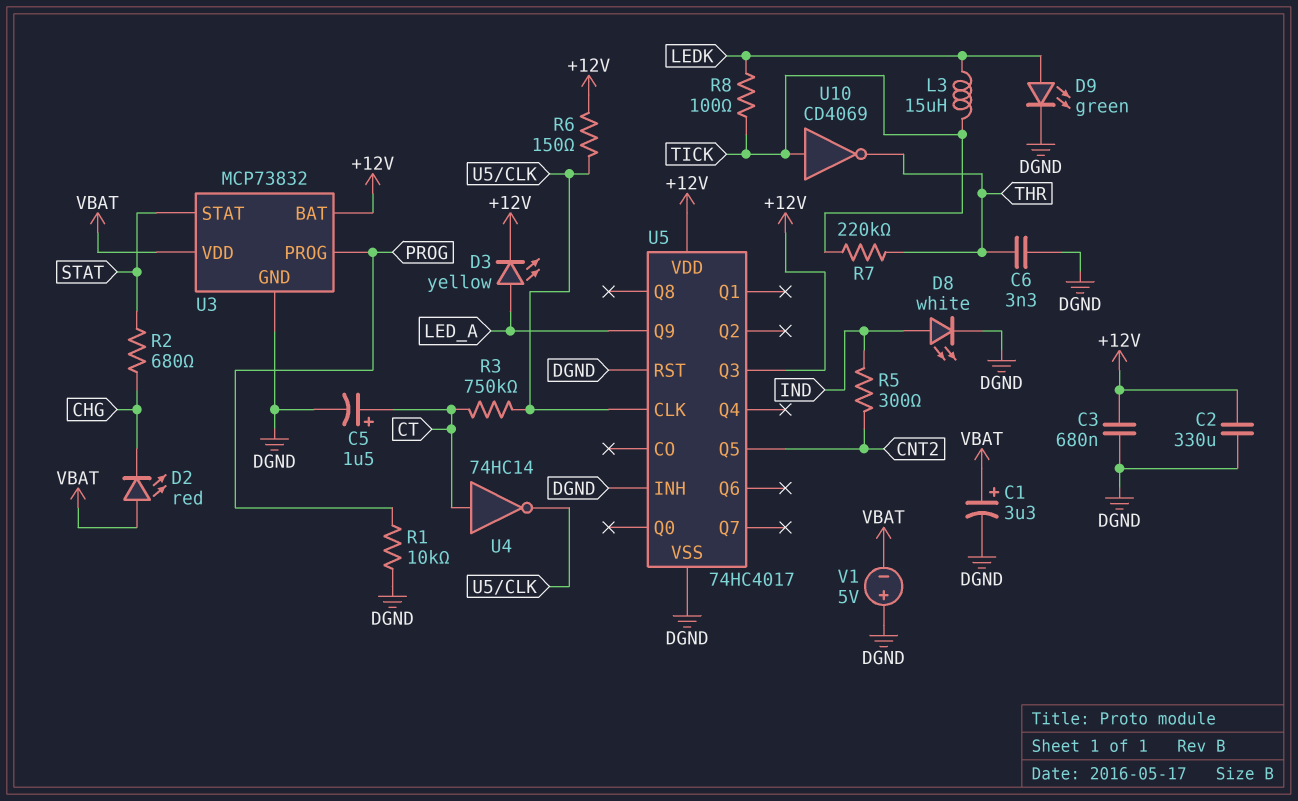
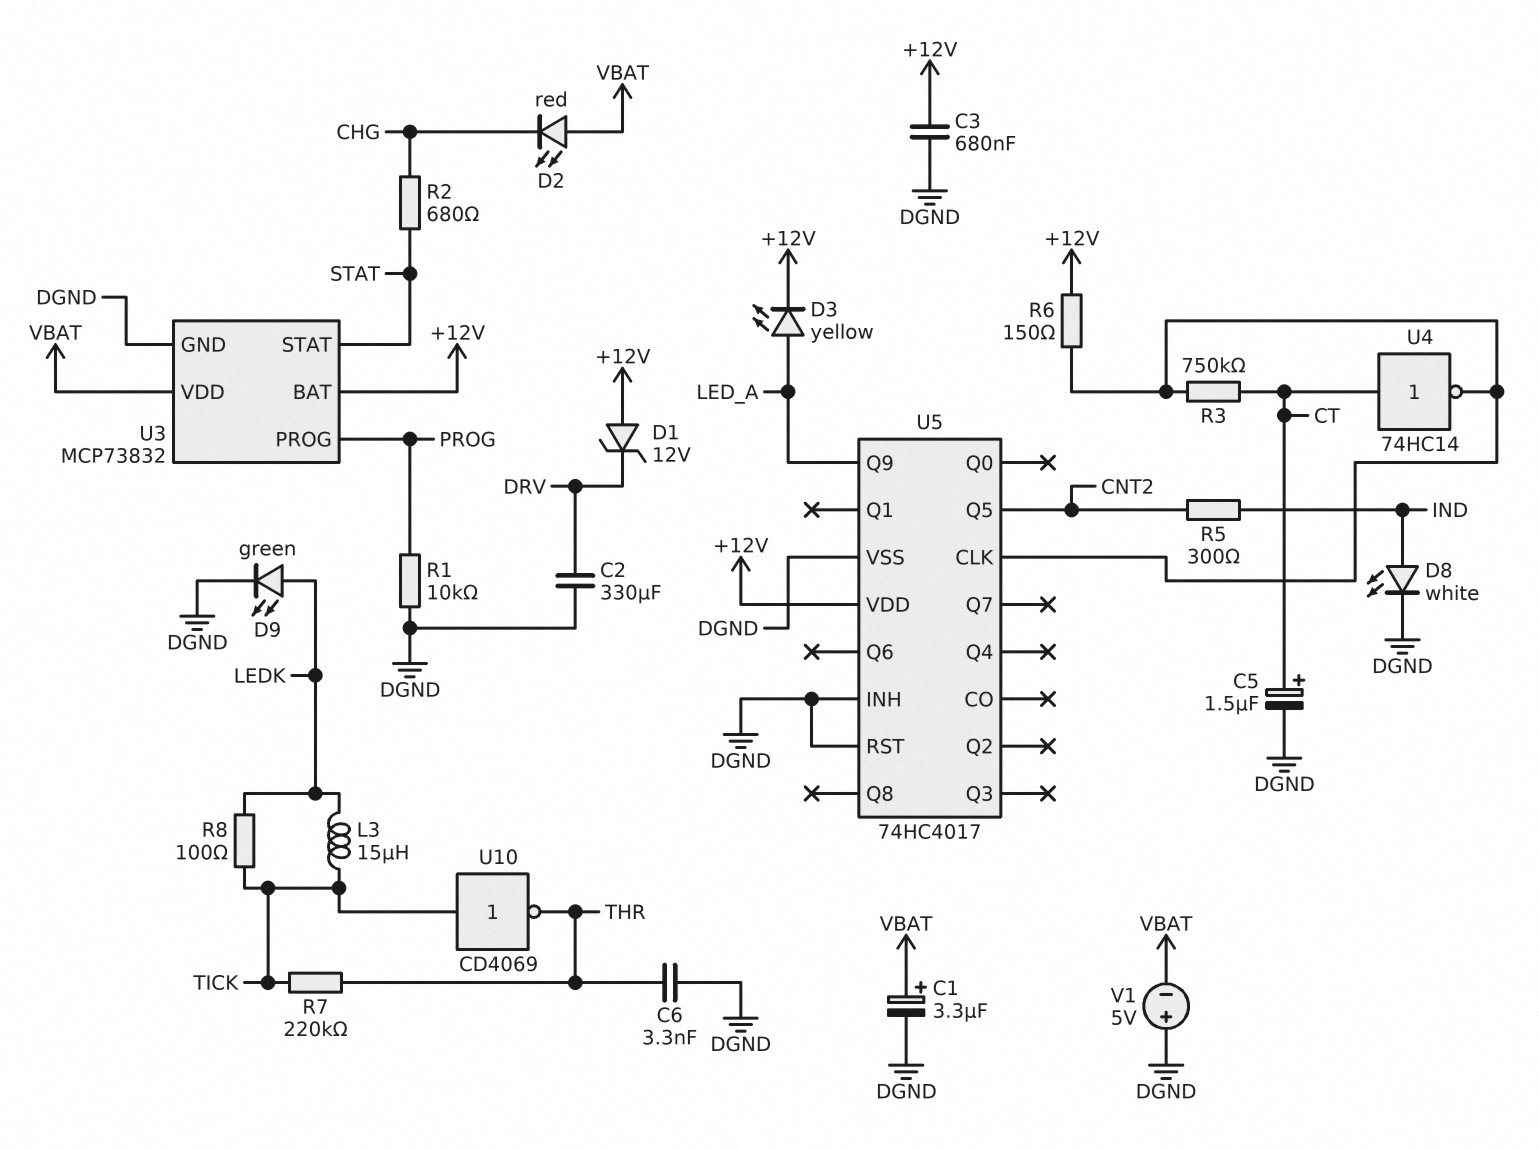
C2: 330uF (+12V, DGND) -> 330uF (DGND, DRV)
D1: none -> zener 12V (A +12V, K DRV)
U5 pin Q3: +12V -> none

